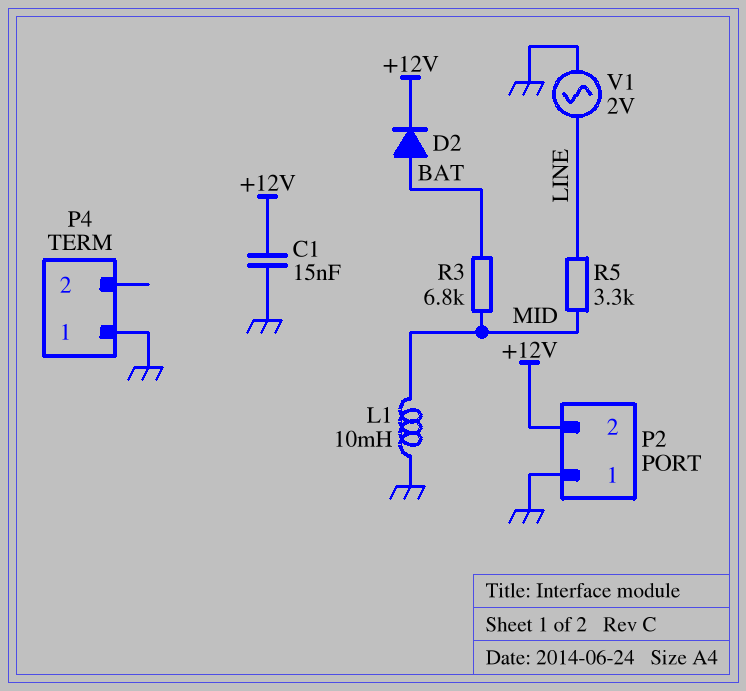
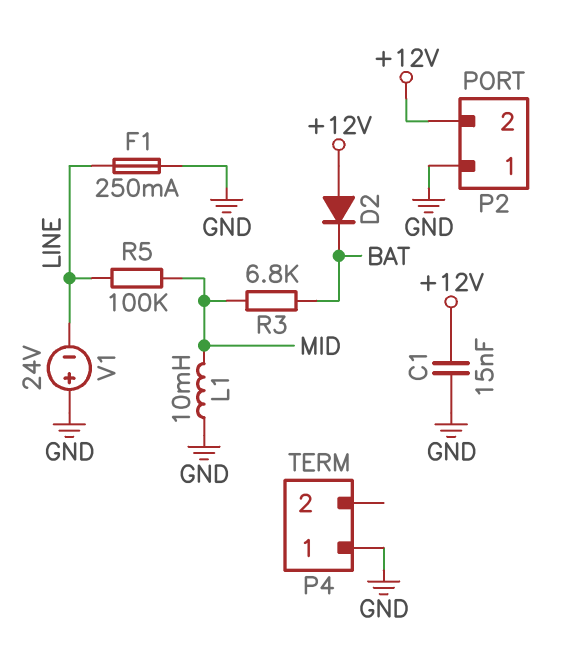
D2: diode (A BAT, K +12V) -> diode (A +12V, K BAT)
F1: none -> 250mA (GND, LINE)
R5: 3.3k (LINE, MID) -> 100k (LINE, MID)
V1: AC 2V (GND, LINE) -> 24V (plus GND, minus LINE)

